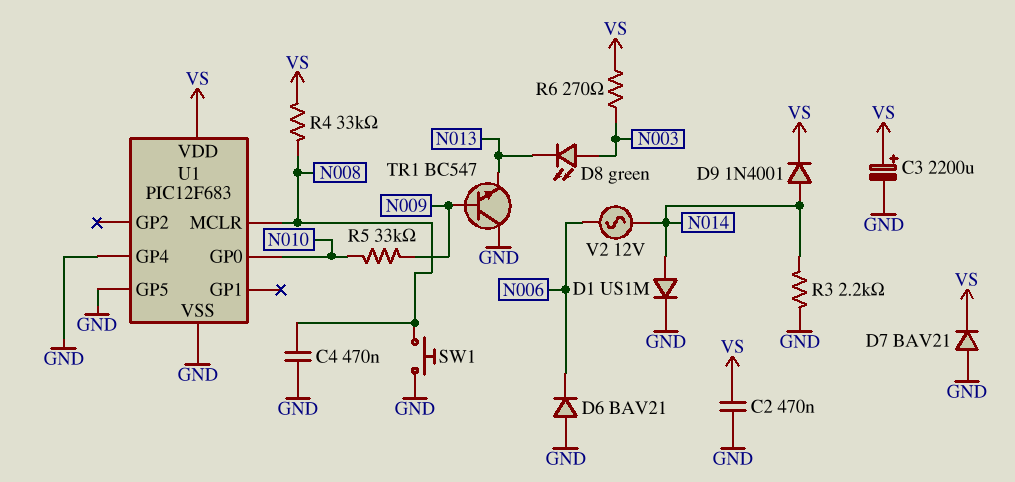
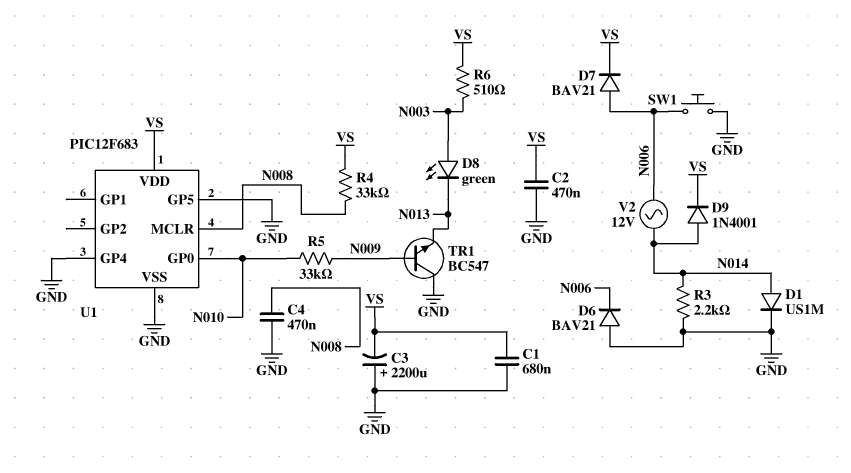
C1: none -> 680nF (GND, VS)
C3: 2200uF (plus VS, minus GND) -> 2200uF (plus GND, minus VS)
D7: diode BAV21 (A GND, K VS) -> diode BAV21 (A N006, K VS)
R6: 270 (N003, VS) -> 510 (N003, VS)
SW1: button (GND, N008) -> button (GND, N006)

